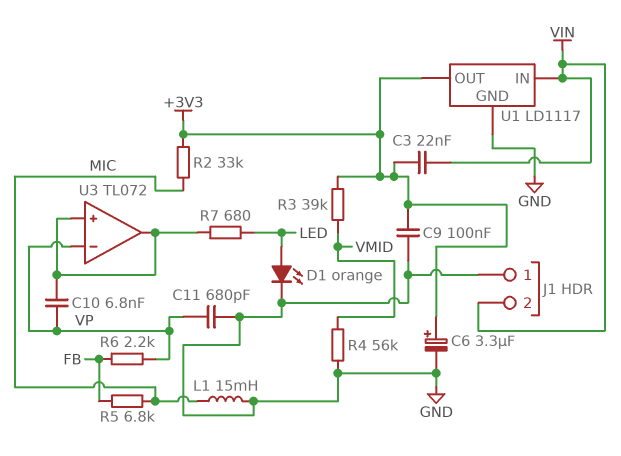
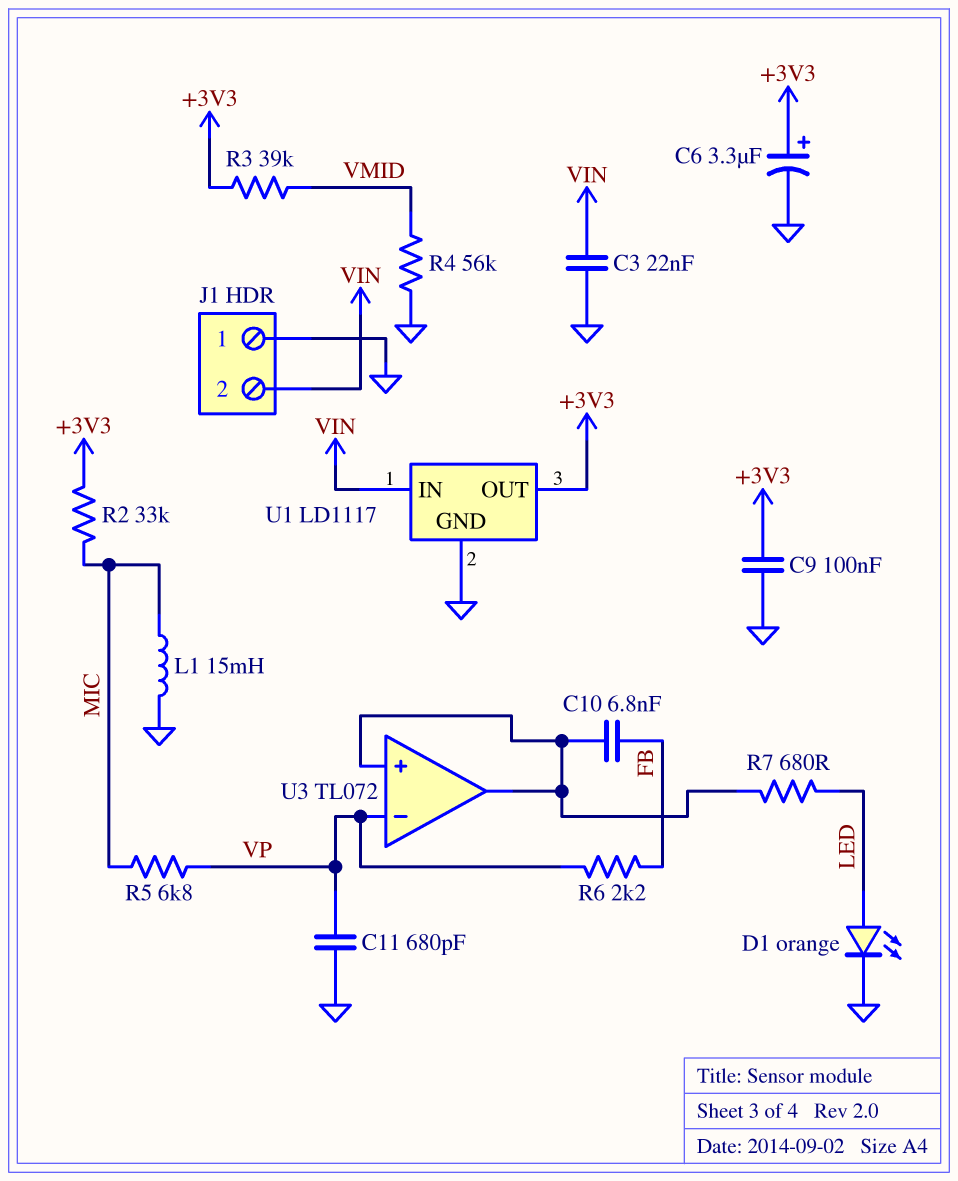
C3: 22nF (+3V3, VIN) -> 22nF (GND, VIN)
C10: 6.8nF (U3/in+, VP) -> 6.8nF (FB, U3/in+)
R5: 6.8k (FB, MIC) -> 6.8k (MIC, VP)

